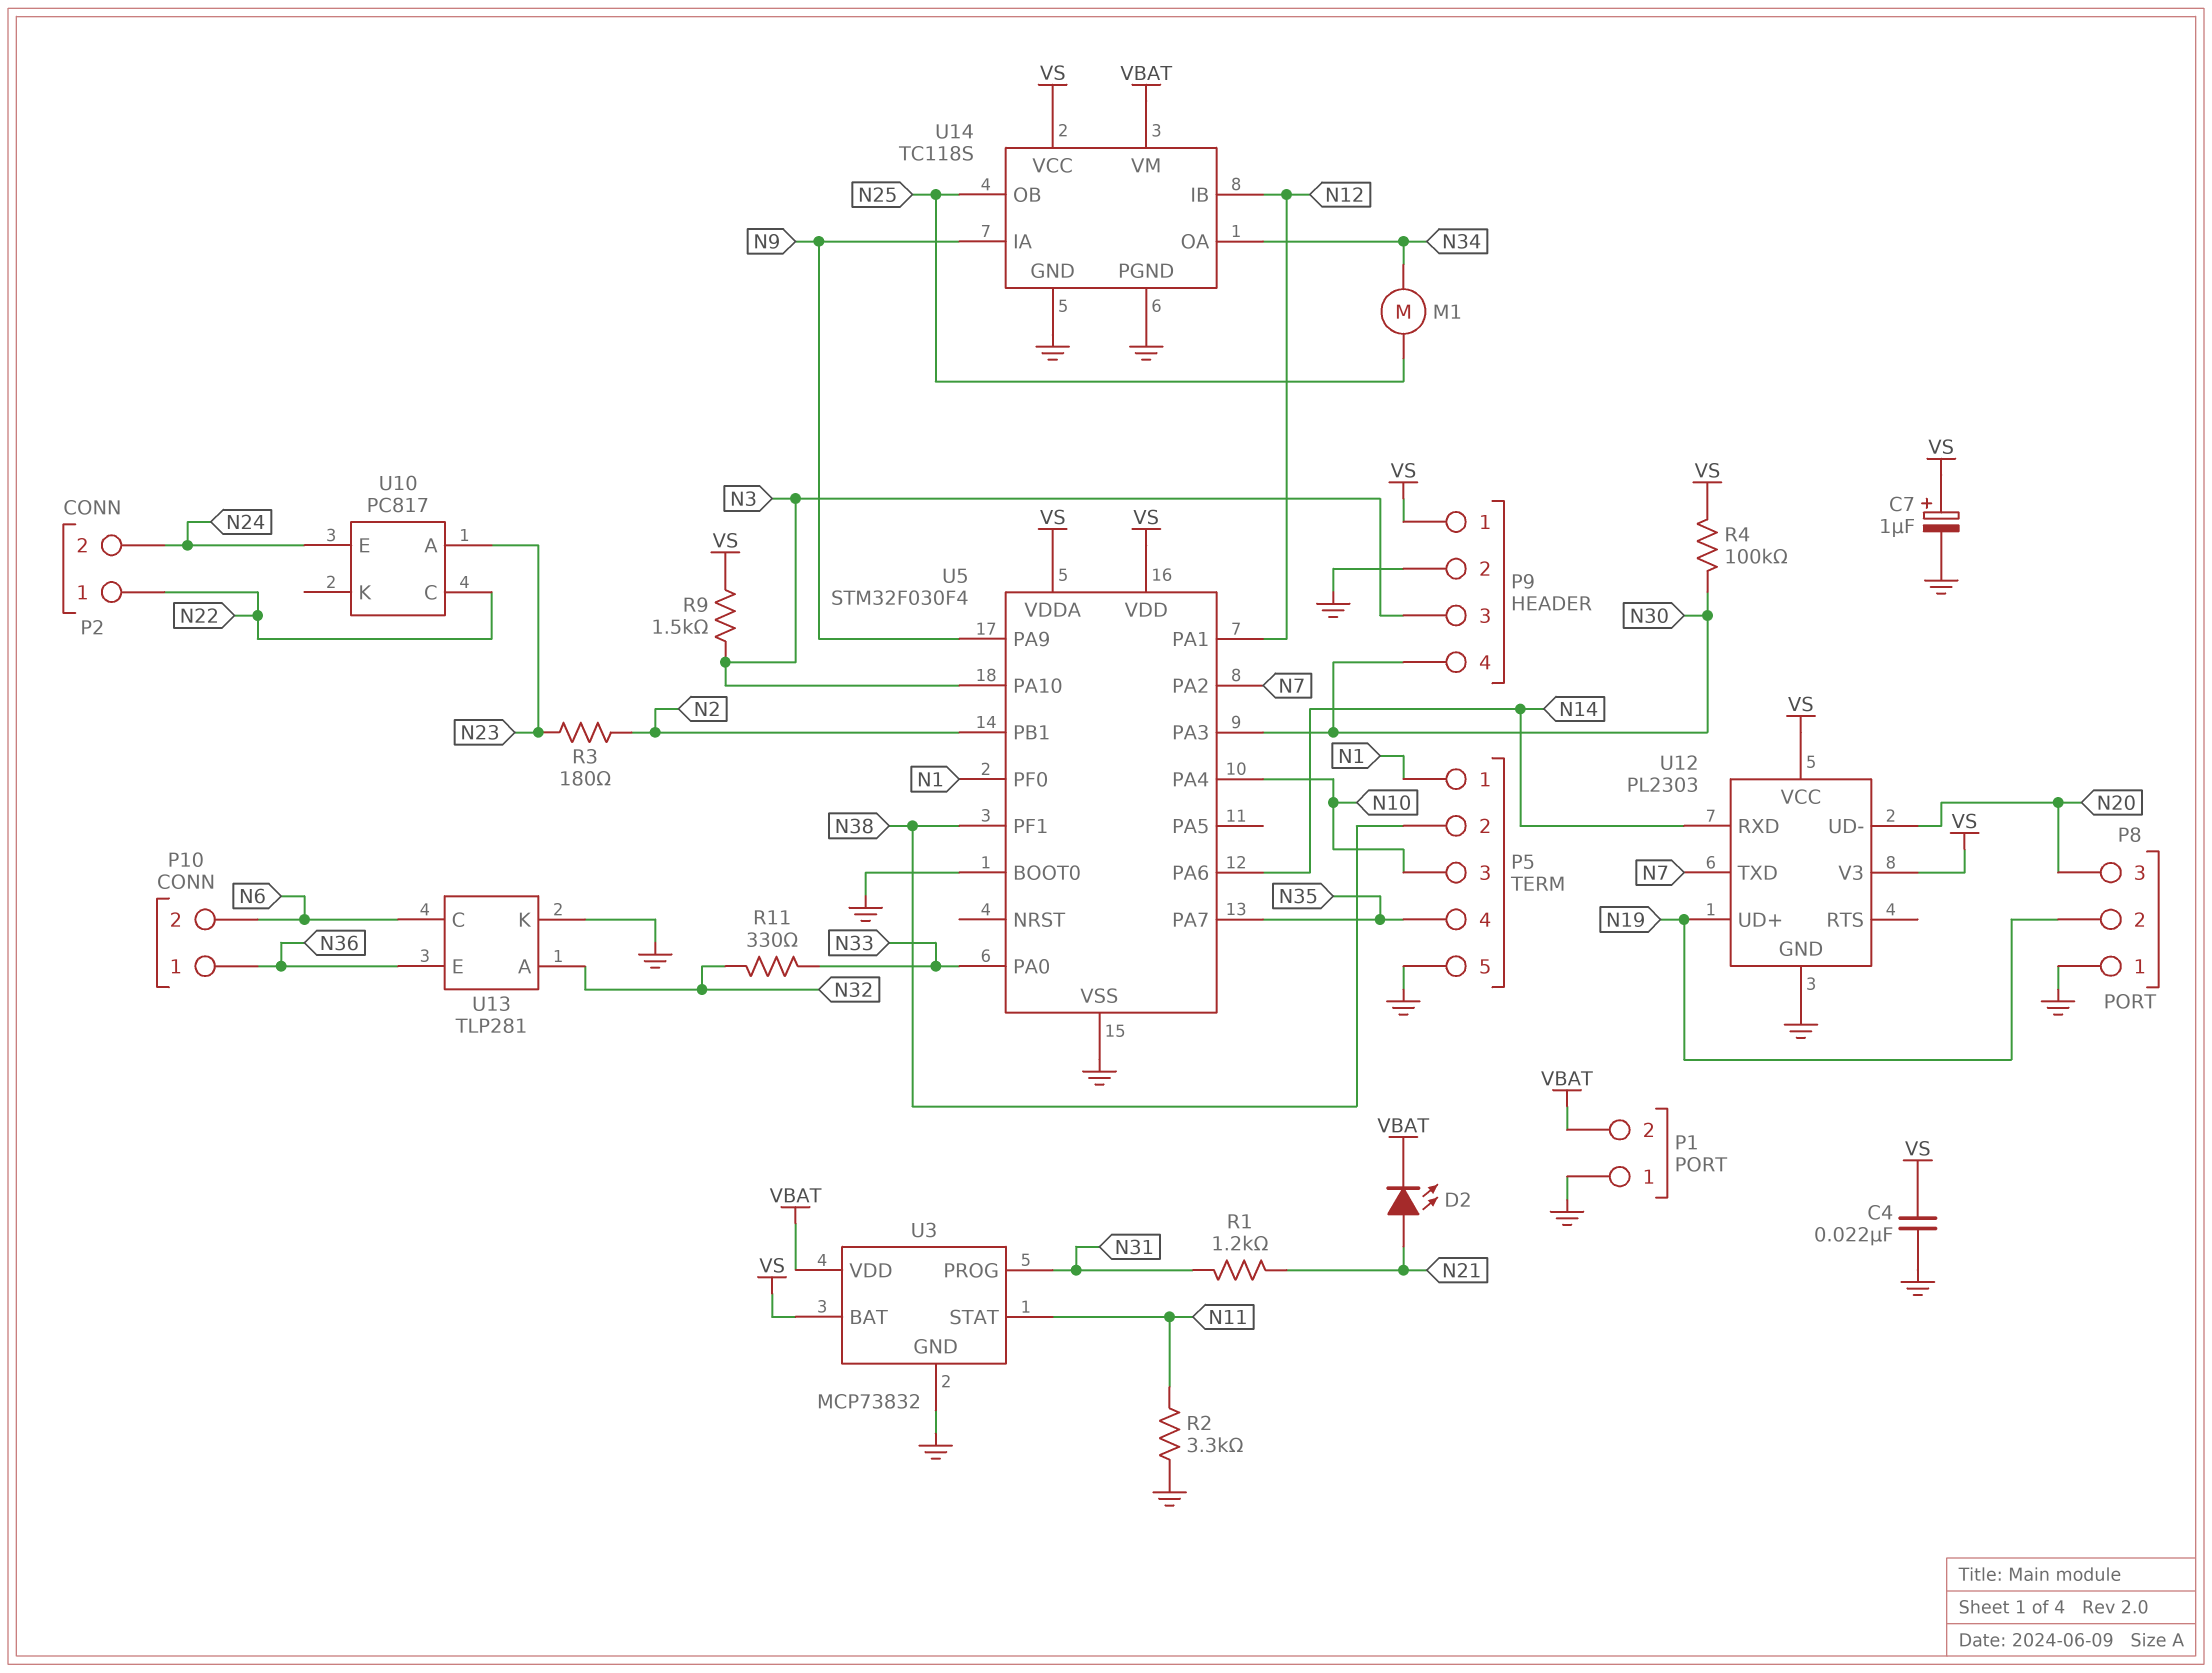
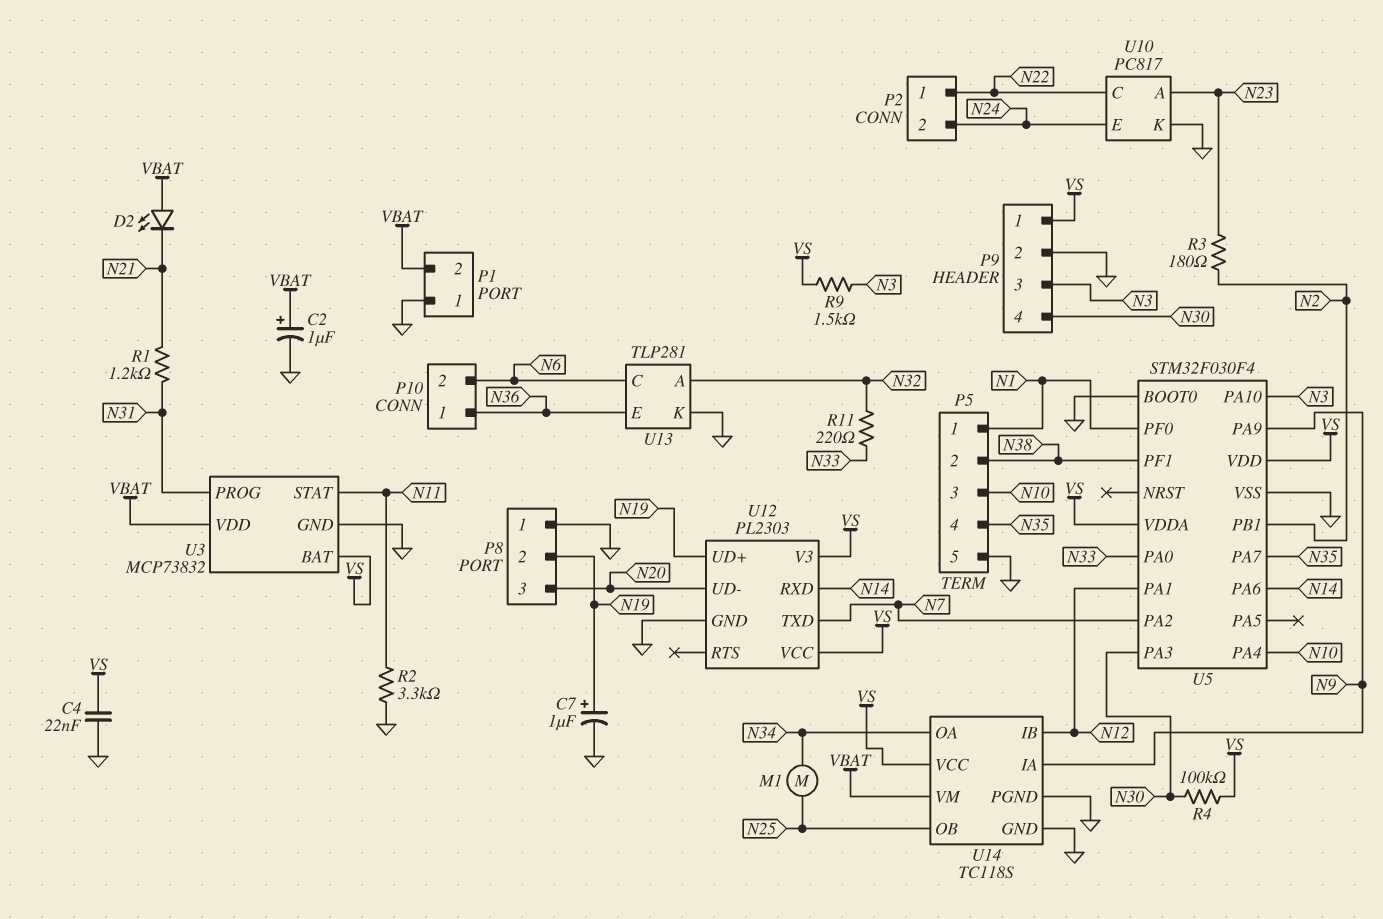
C2: none -> 1uF (plus VBAT, minus GND)
C7: 1uF (plus VS, minus GND) -> 1uF (plus N19, minus GND)
D2: LED (A N21, K VBAT) -> LED (A VBAT, K N21)
R11: 330 (N32, N33) -> 220 (N32, N33)
U10 pin K: none -> GND

